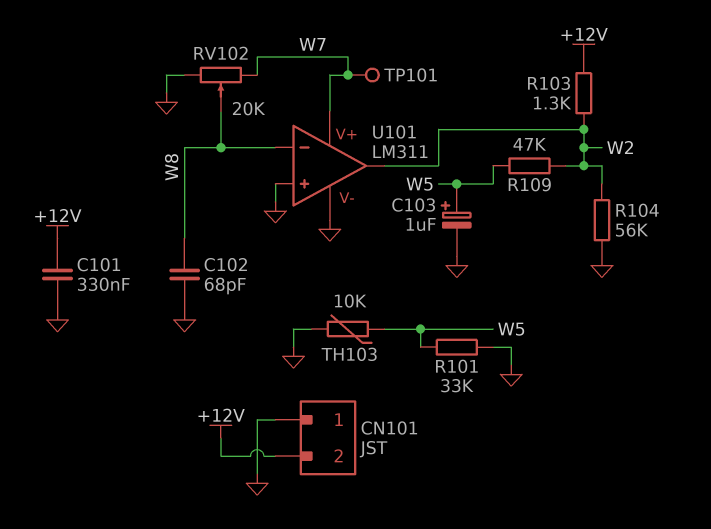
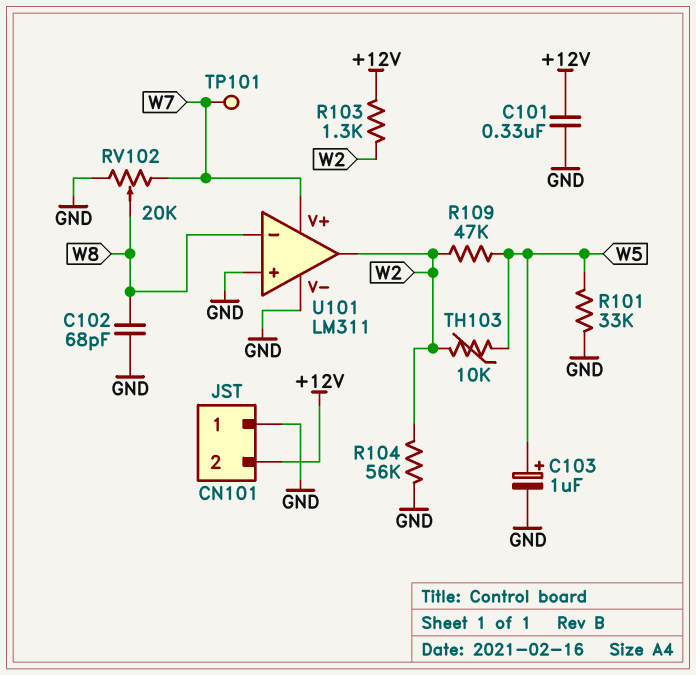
TH103: 10k (GND, W5) -> 10k (W2, W5)

